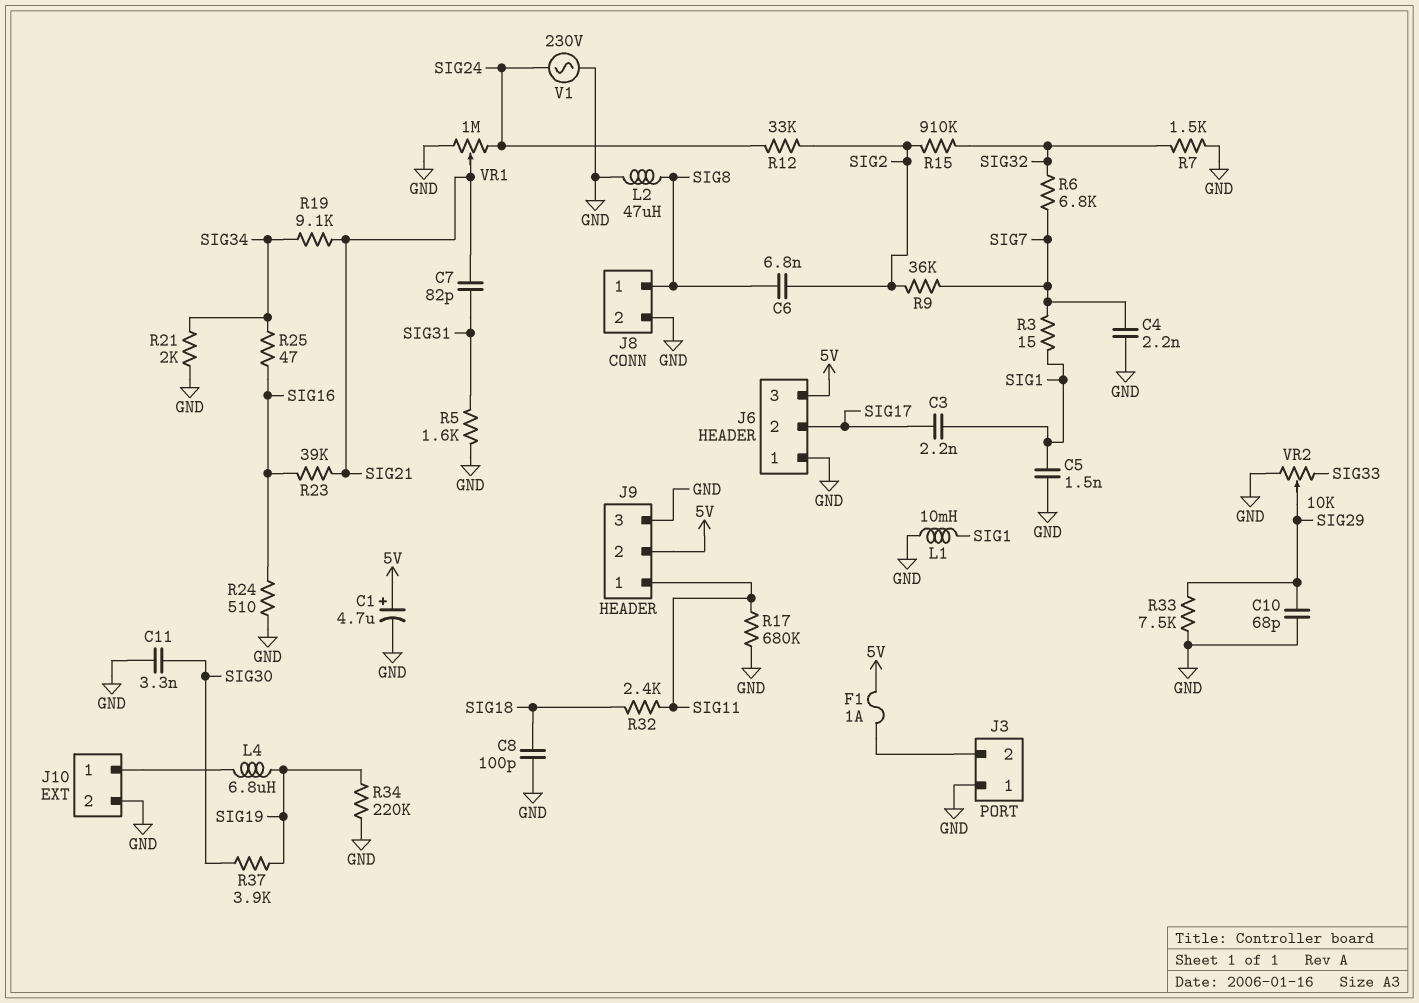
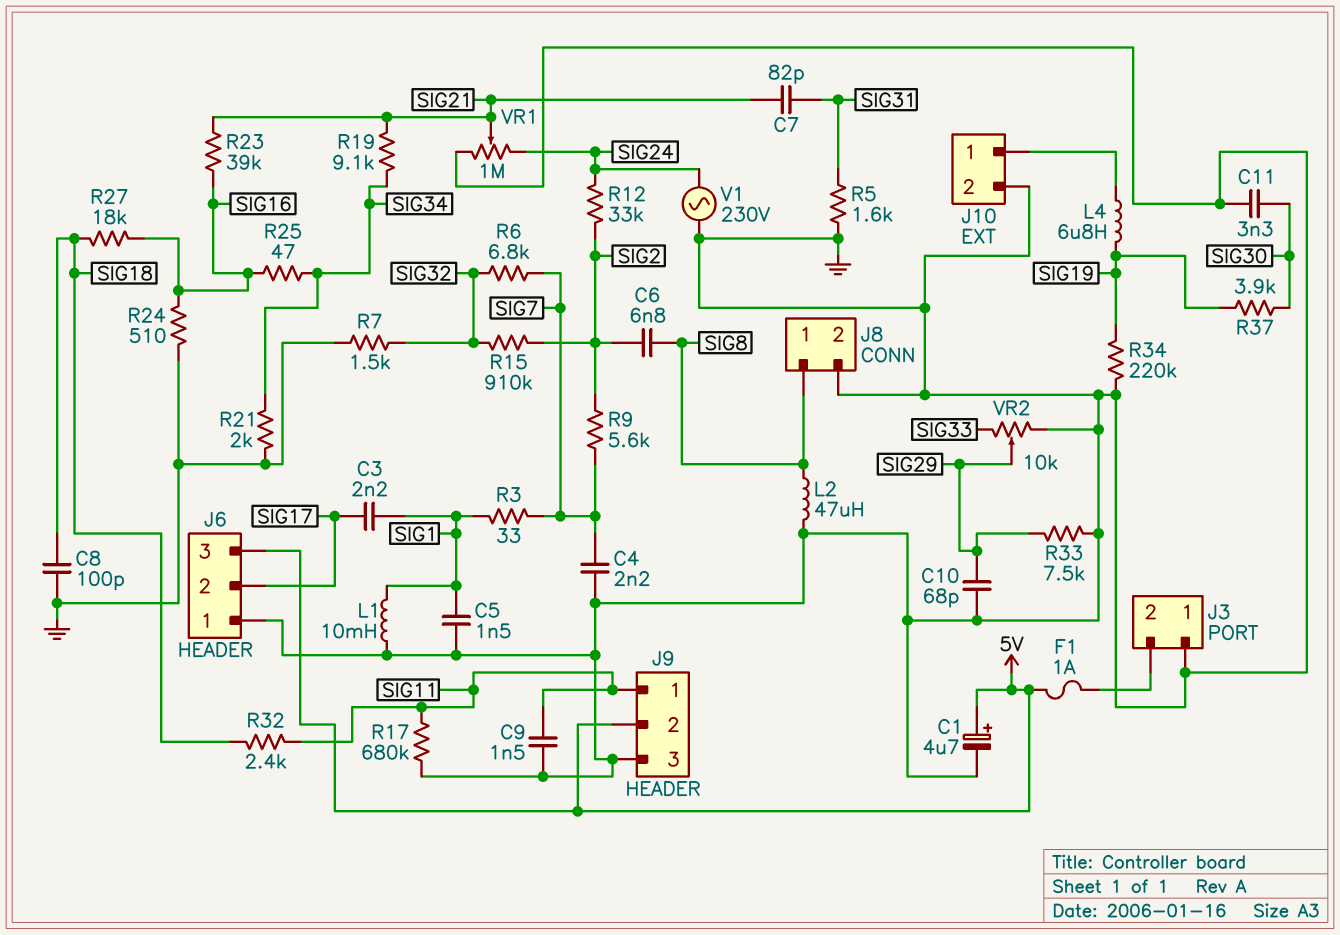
C9: none -> 1.5nF (GND, SIG11)
R3: 15 (SIG1, SIG7) -> 33 (SIG1, SIG7)
R9: 36k (SIG2, SIG7) -> 5.6k (SIG2, SIG7)
R27: none -> 18k (SIG16, SIG18)

